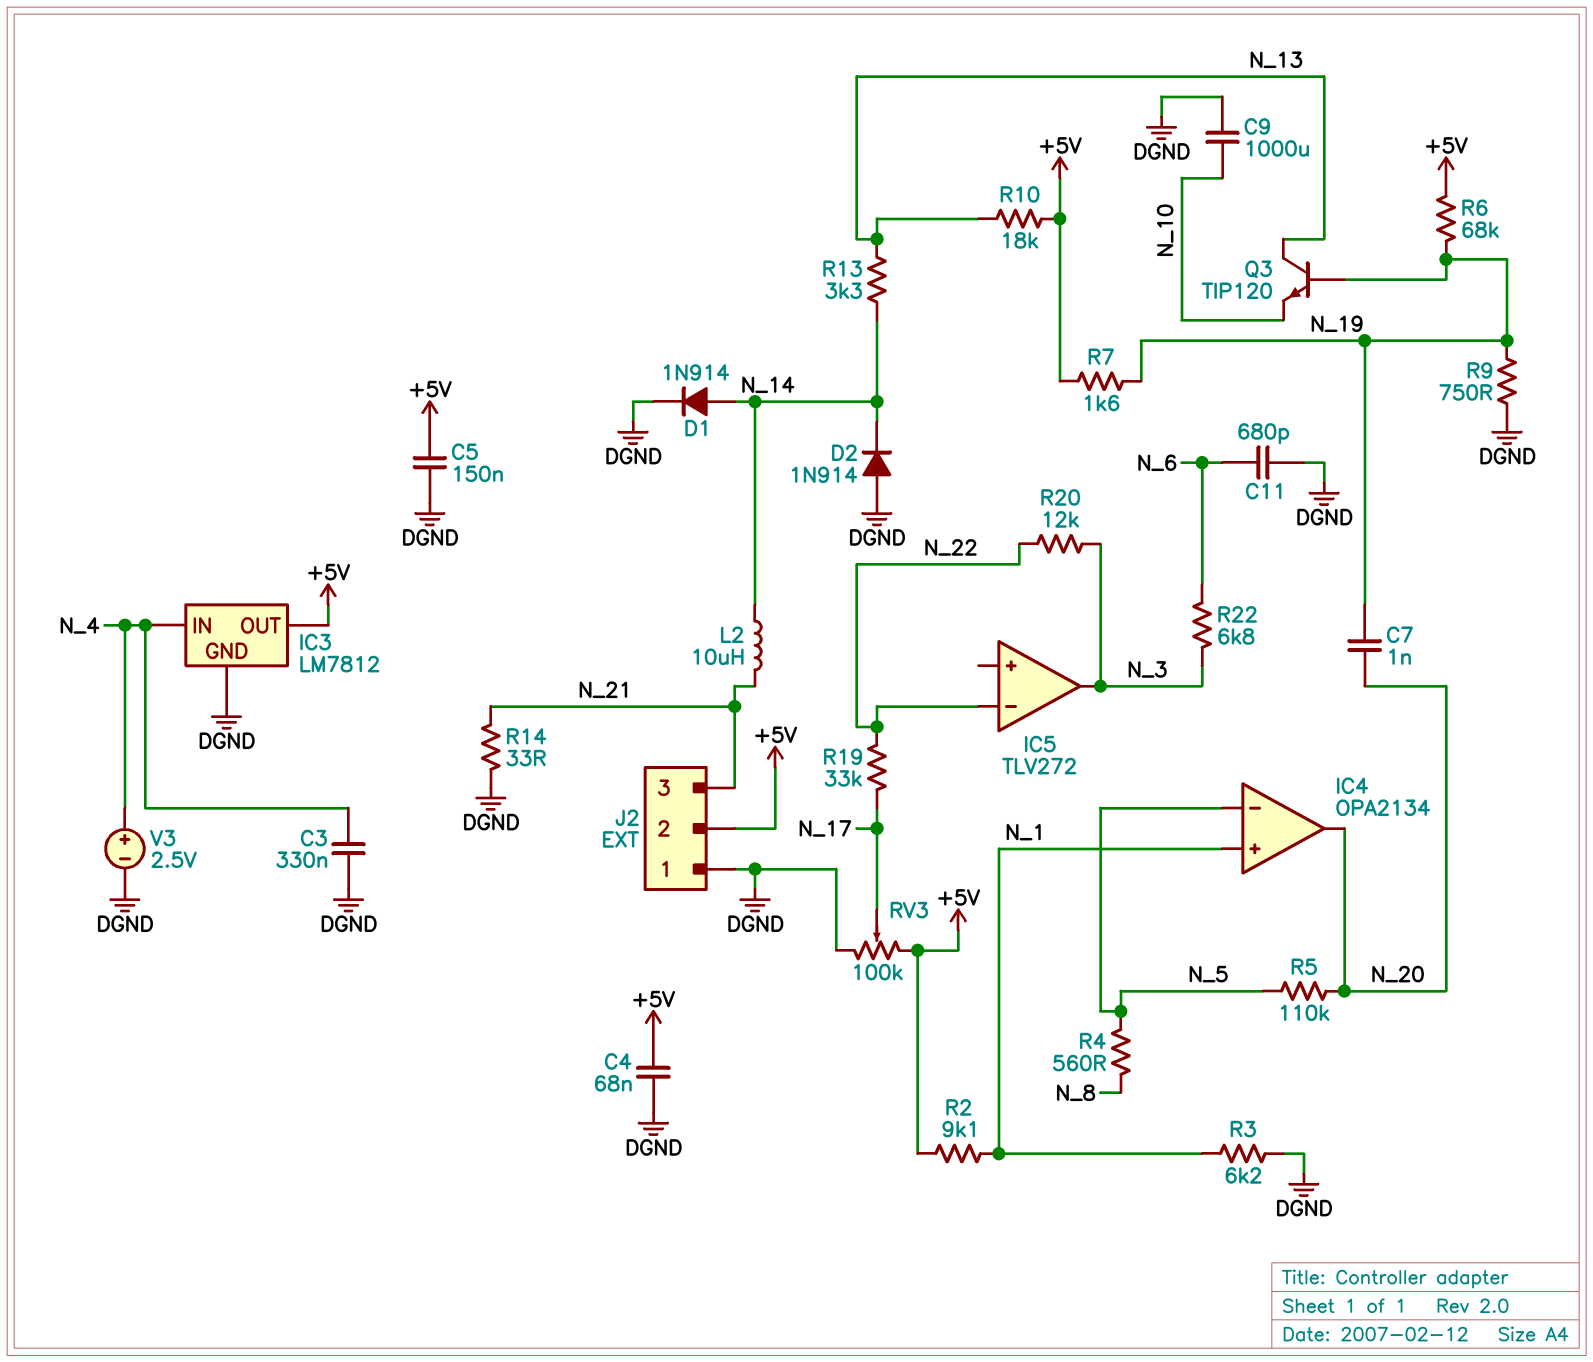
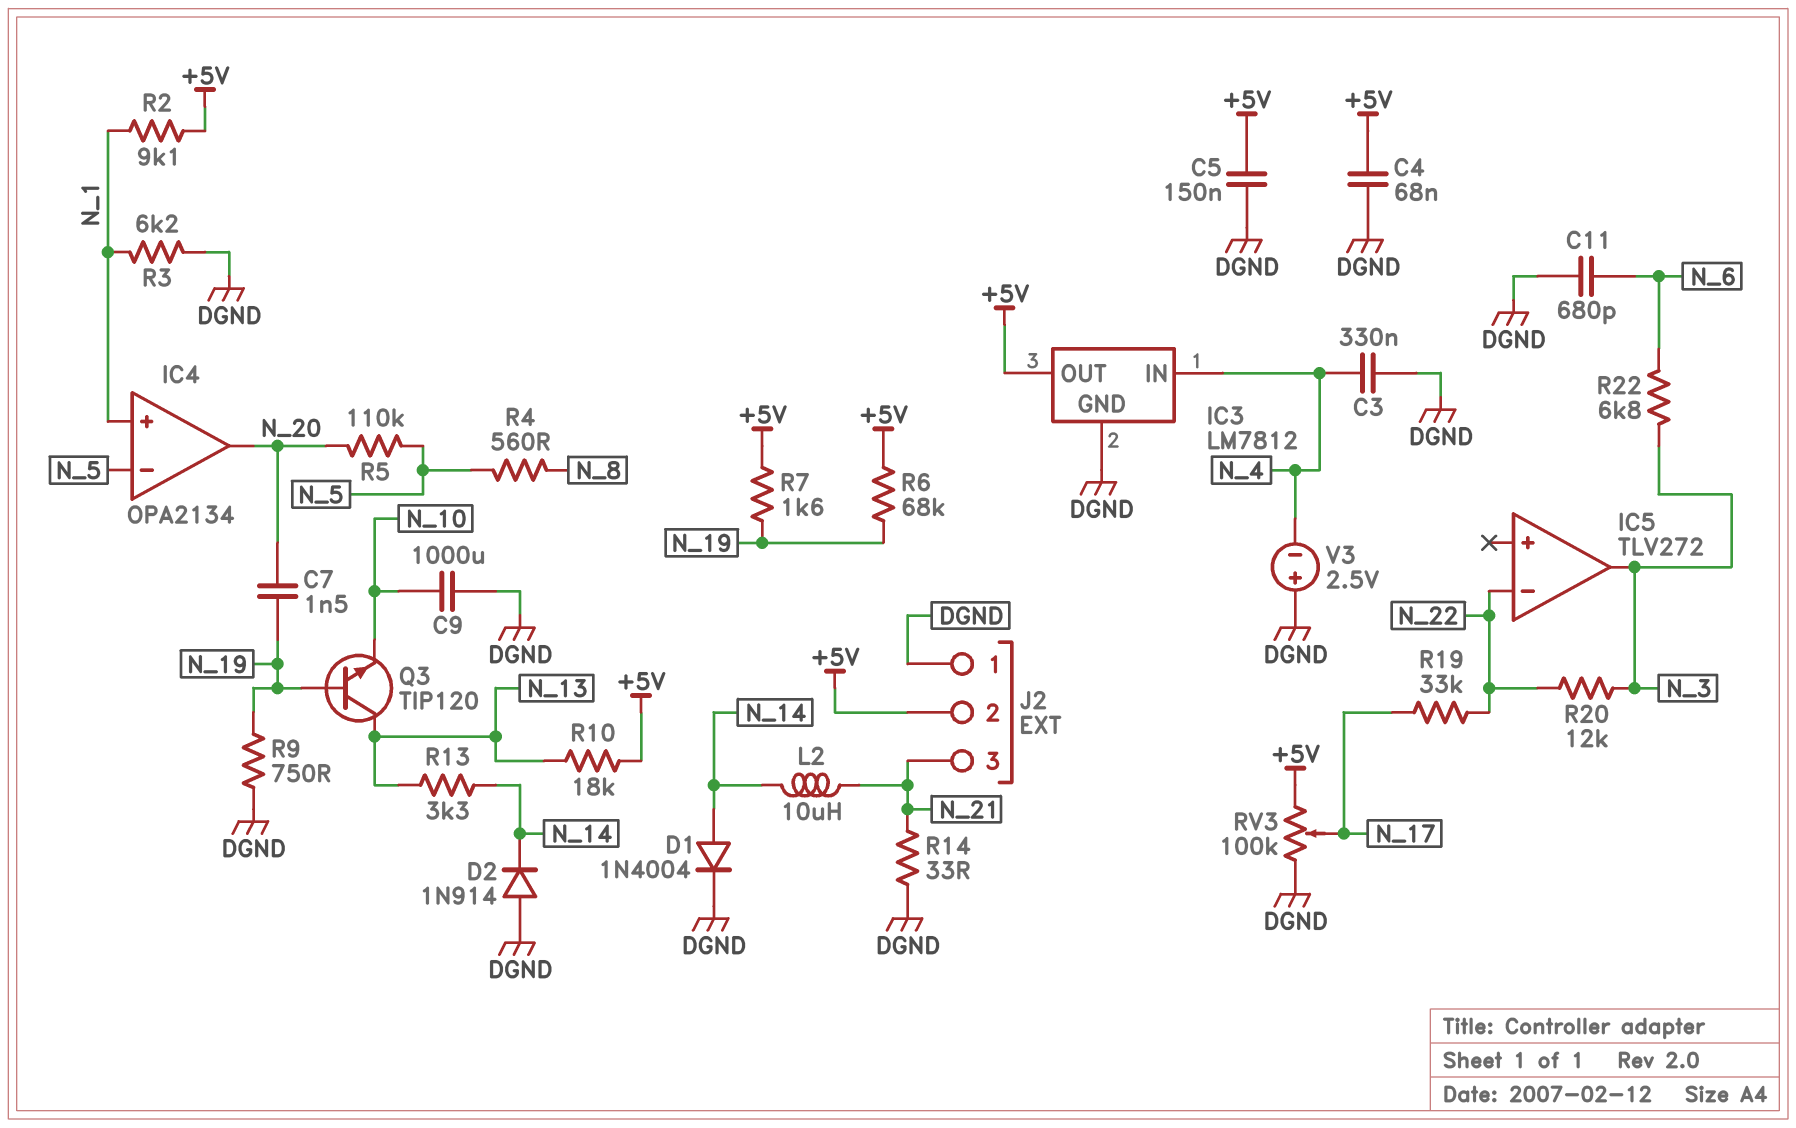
C7: 1nF (N_19, N_20) -> 1.5nF (N_19, N_20)
D1: diode 1N914 (A N_14, K DGND) -> diode 1N4004 (A N_14, K DGND)
V3: 2.5V (plus N_4, minus DGND) -> 2.5V (plus DGND, minus N_4)

